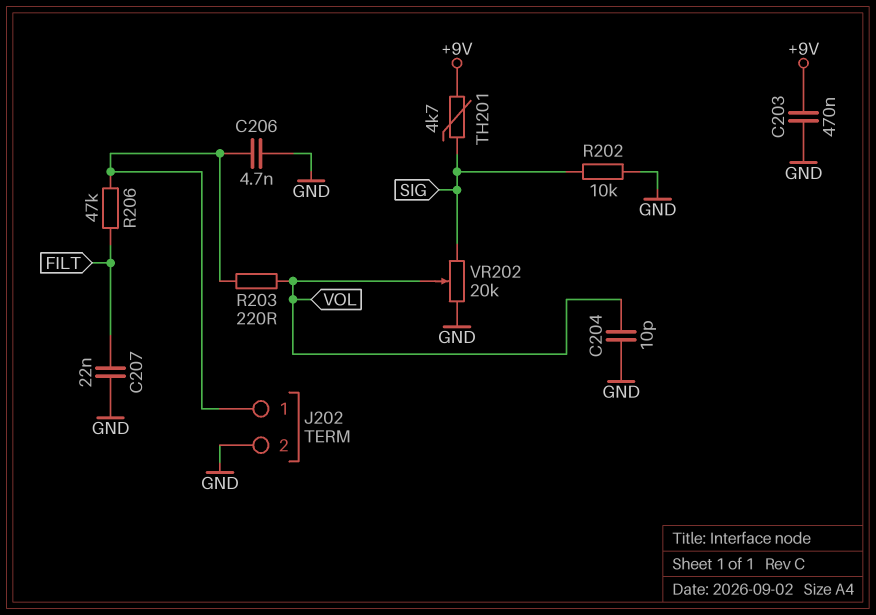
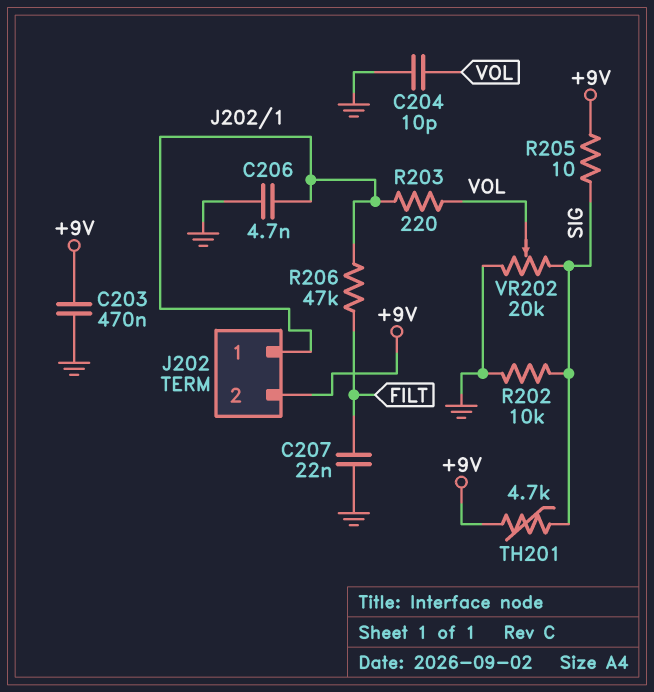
J202 pin 2: GND -> +9V
R205: none -> 10 (+9V, SIG)

